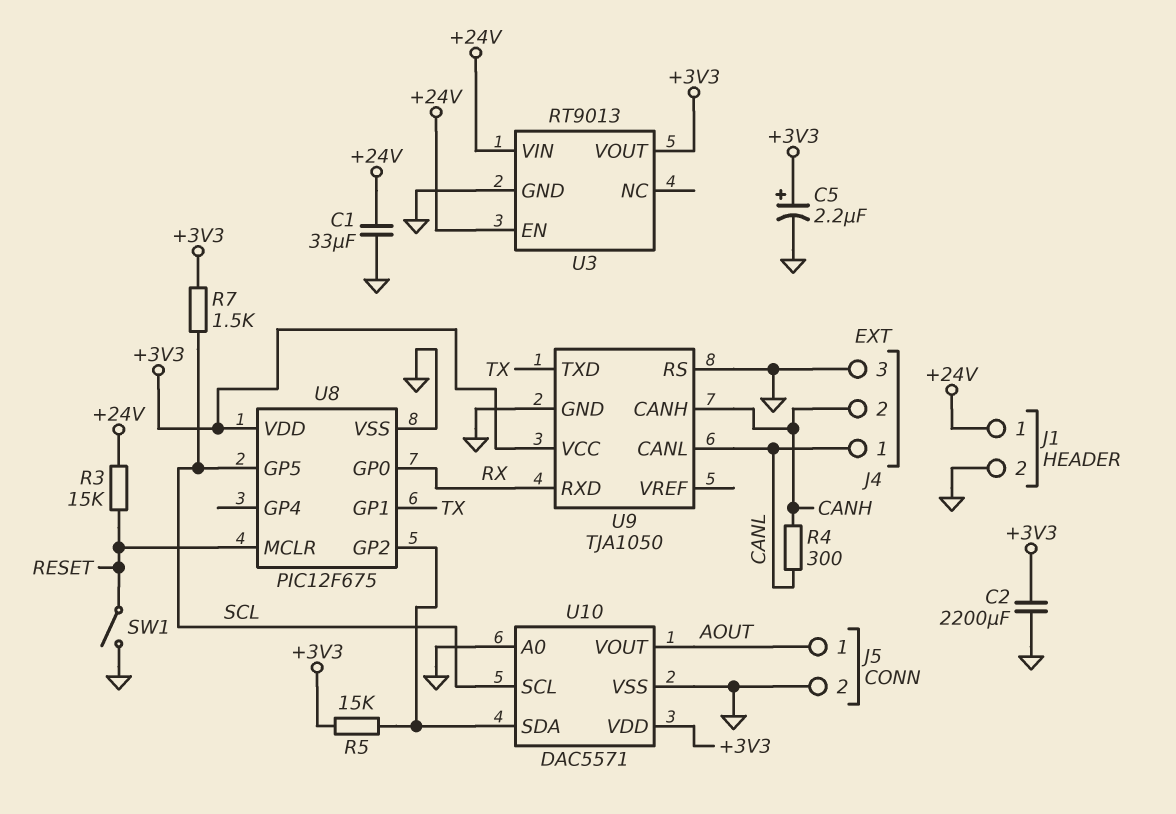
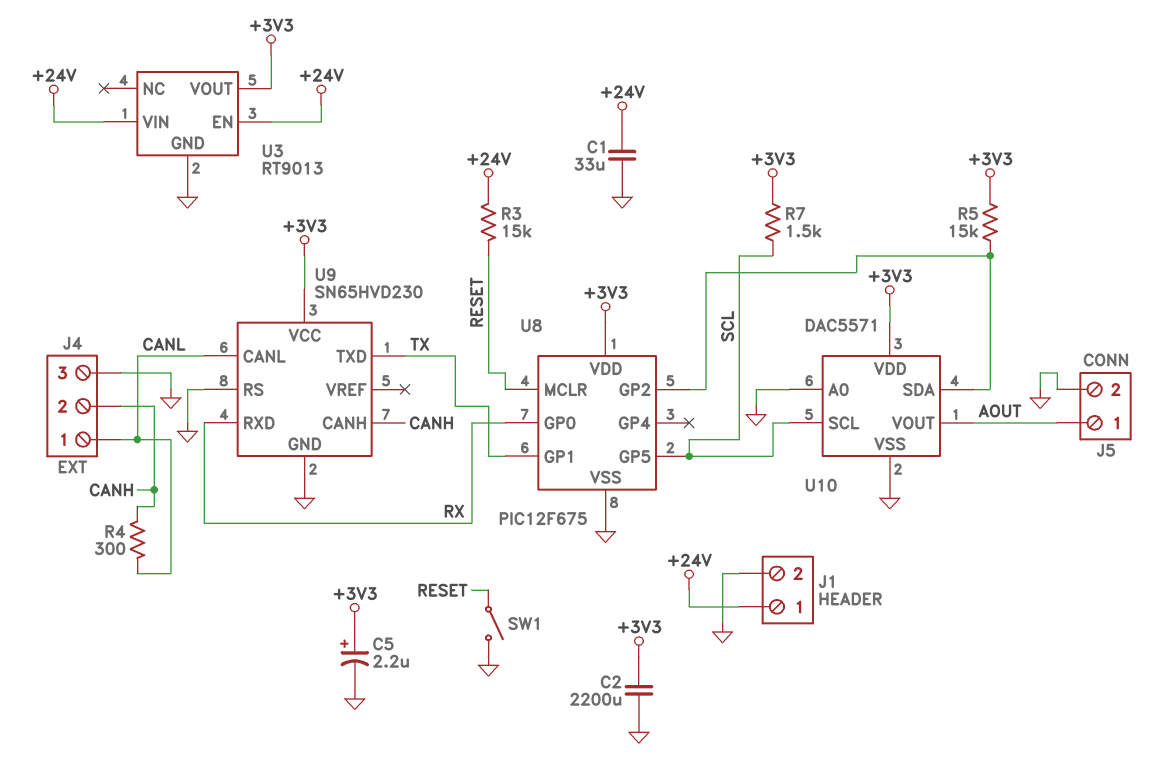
U9: TJA1050 -> SN65HVD230

